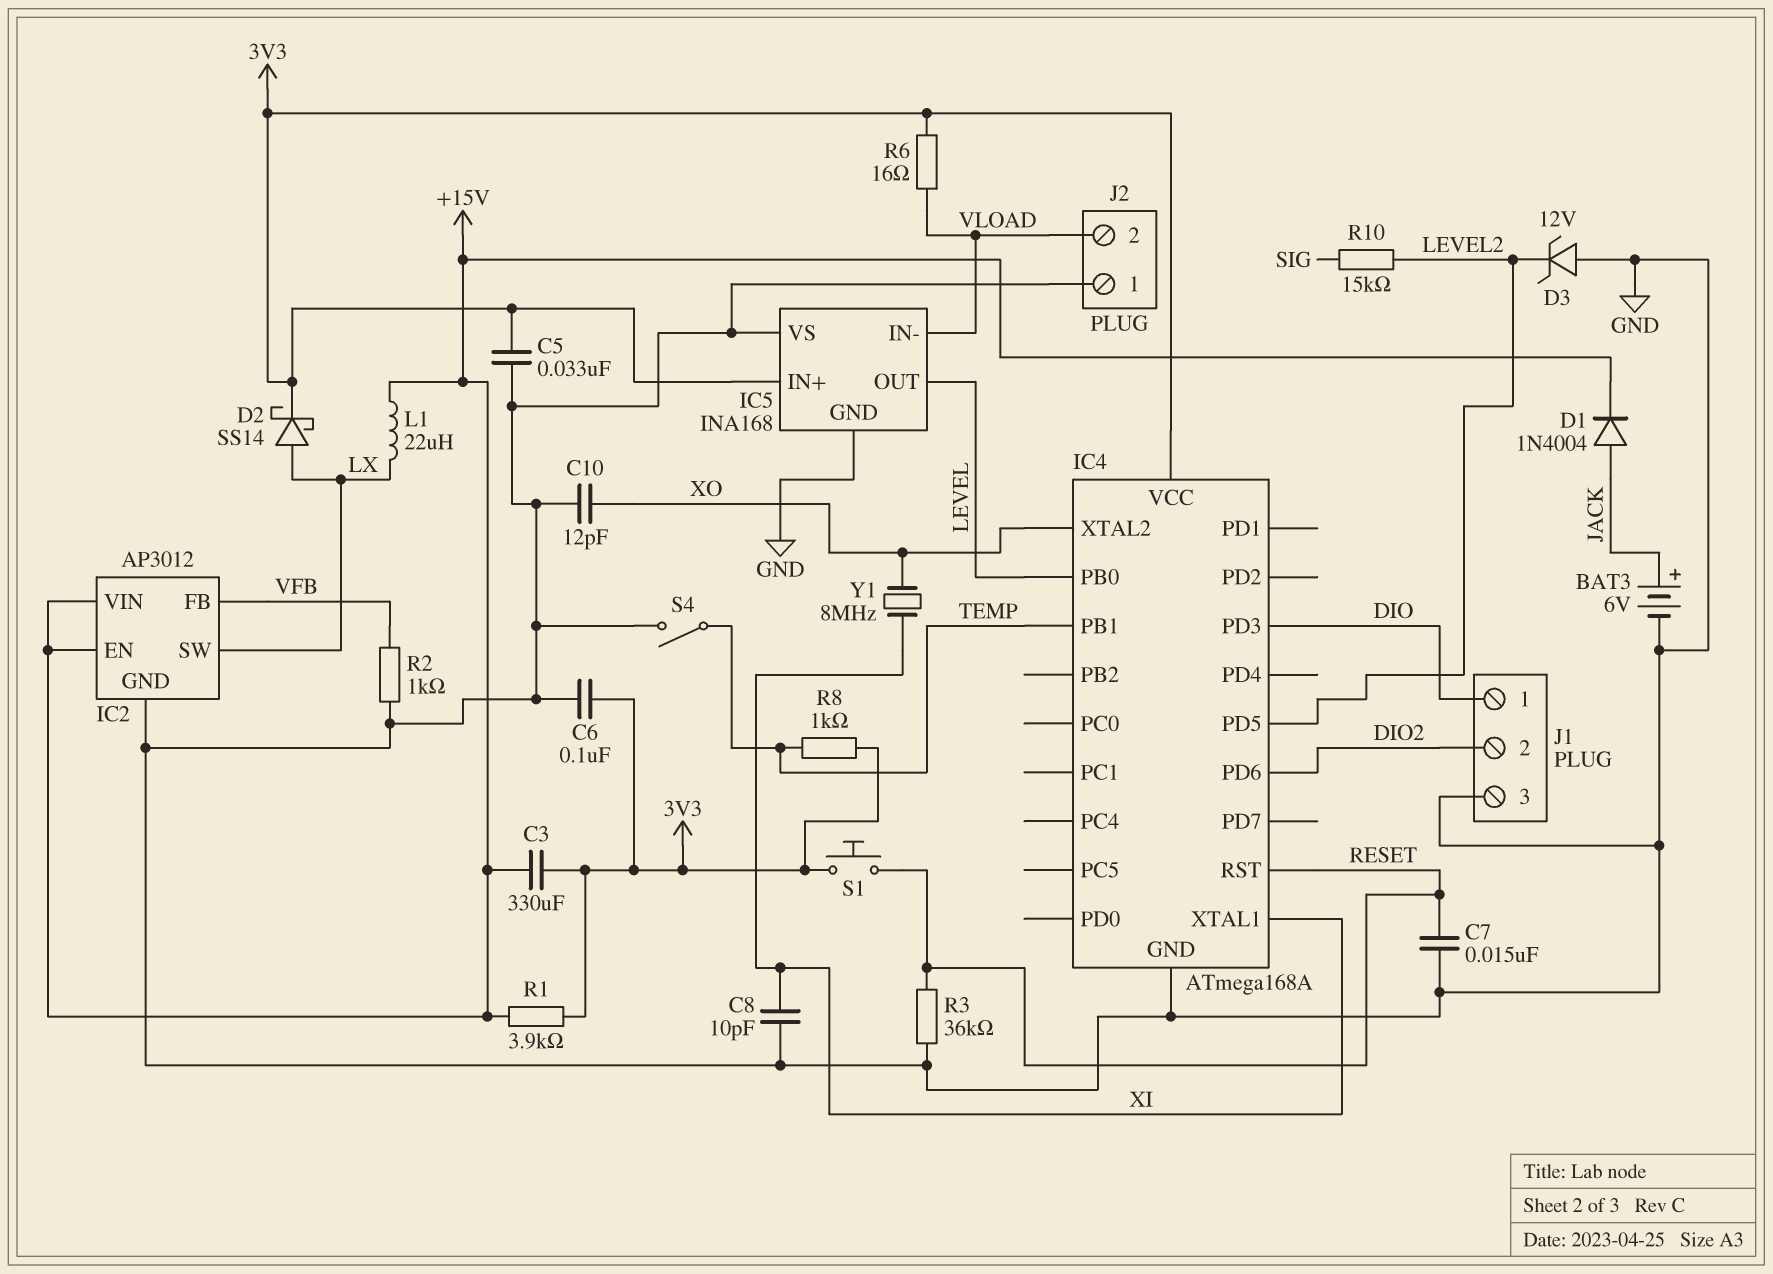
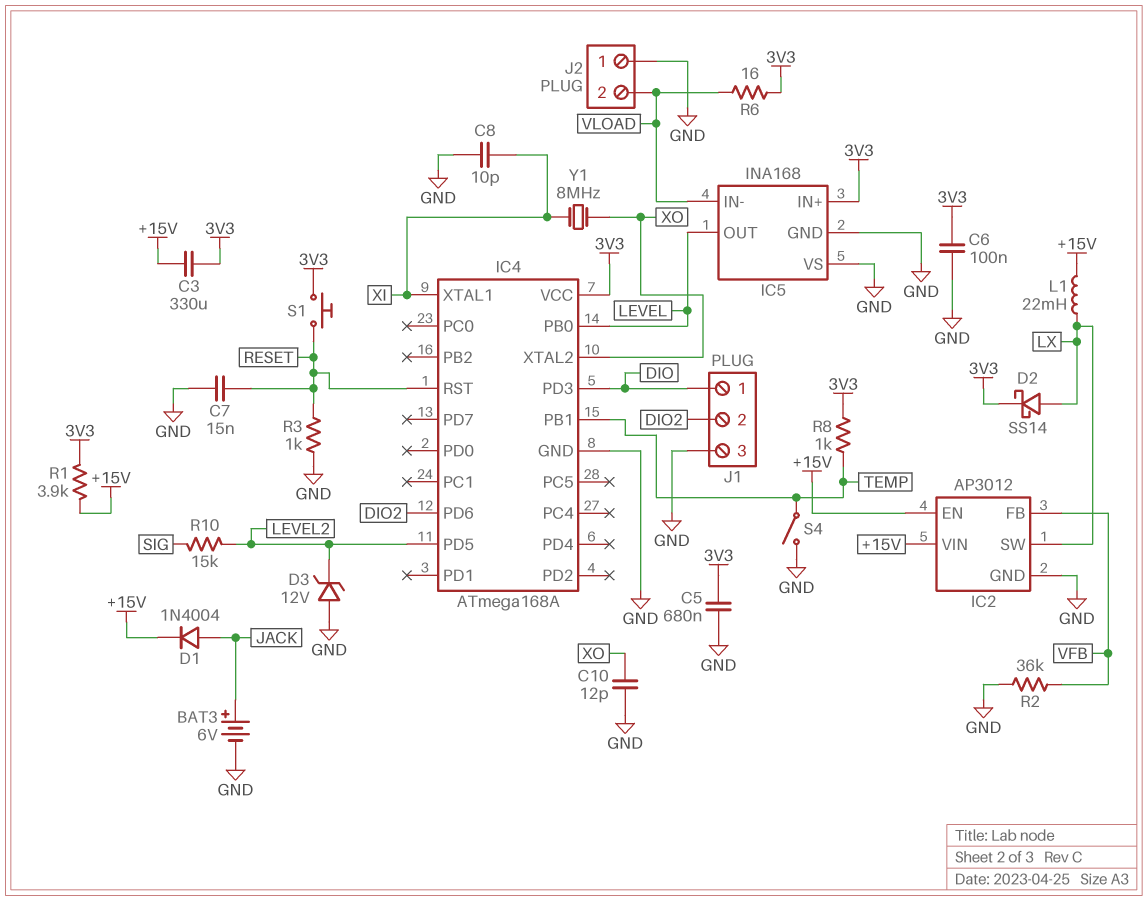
C5: 33nF (3V3, GND) -> 680nF (3V3, GND)
L1: 22uH (+15V, LX) -> 22mH (+15V, LX)
R2: 1k (GND, VFB) -> 36k (GND, VFB)
R3: 36k (GND, RESET) -> 1k (GND, RESET)

